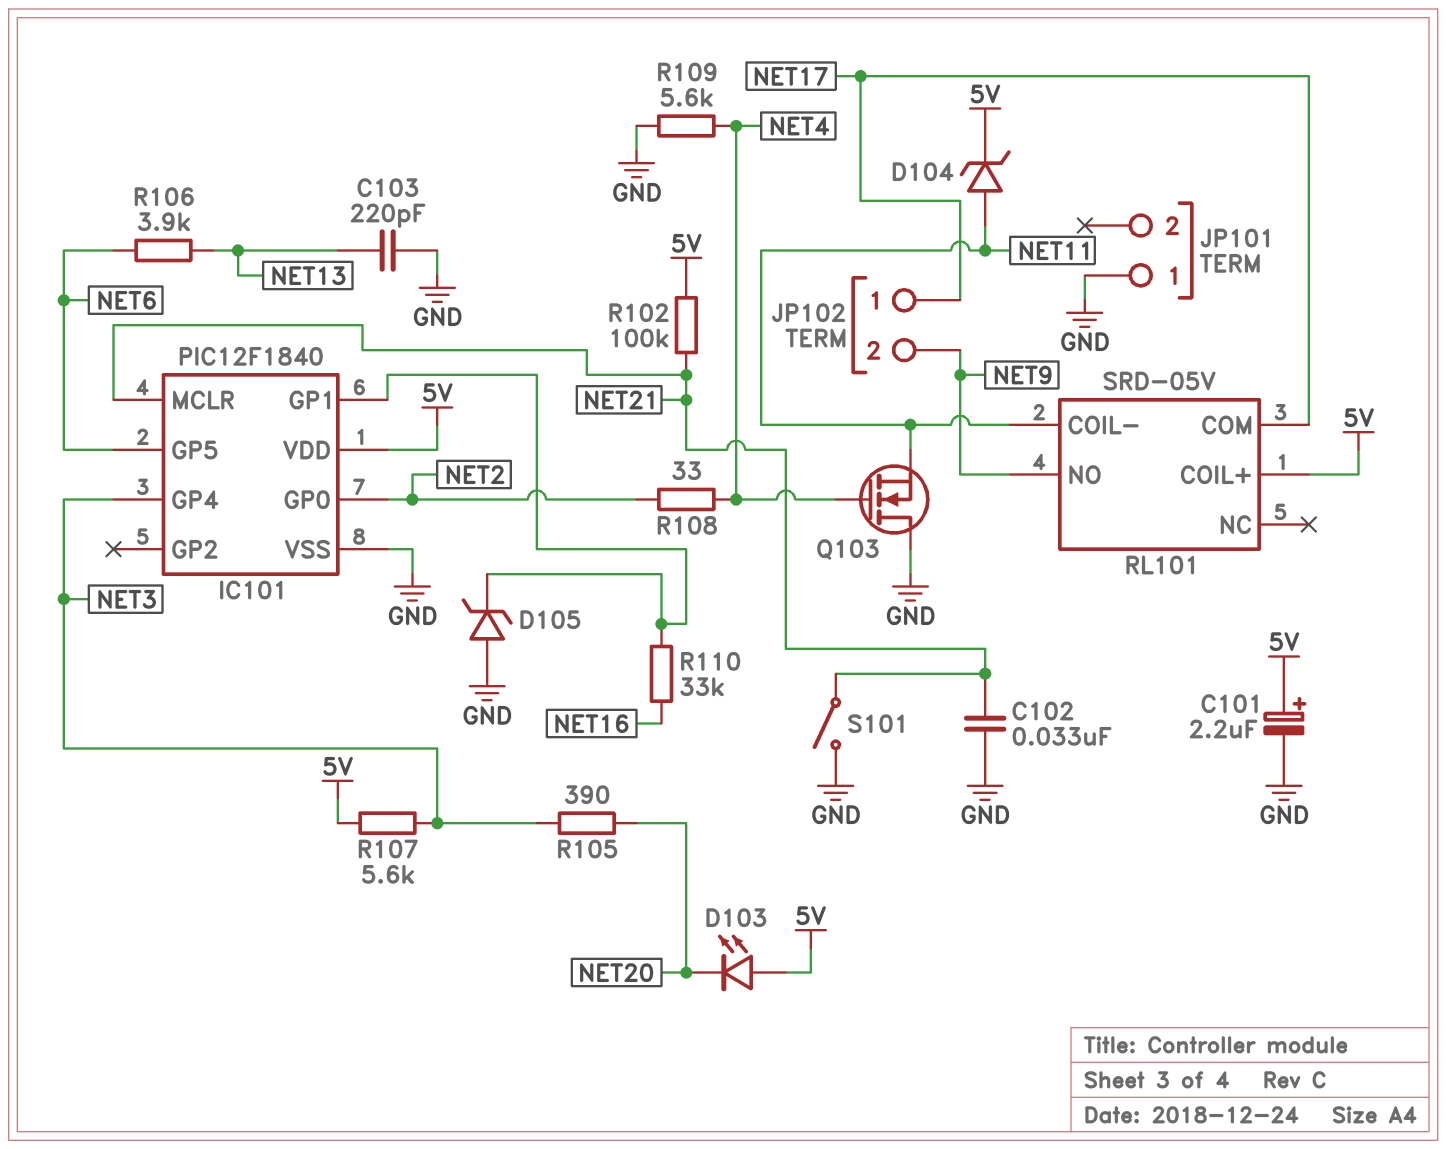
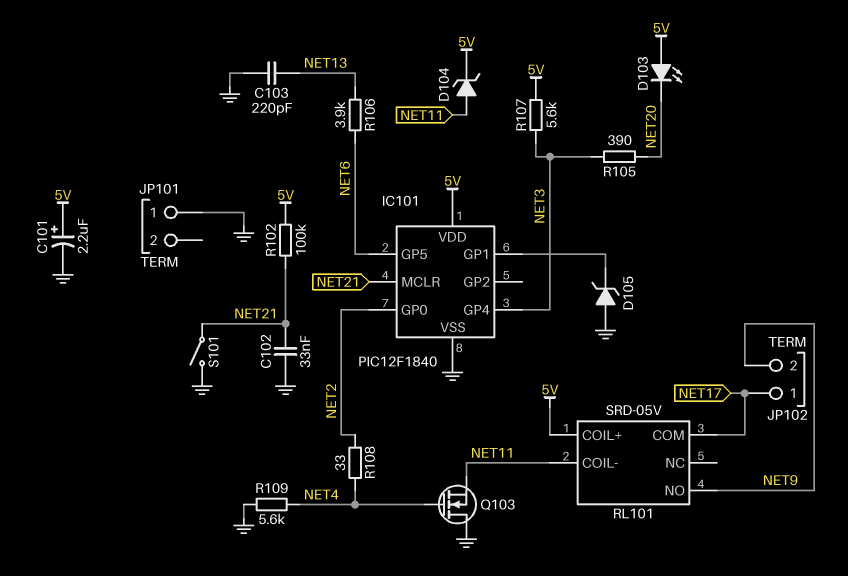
R110: 33k (IC101/GP1, NET16) -> none

